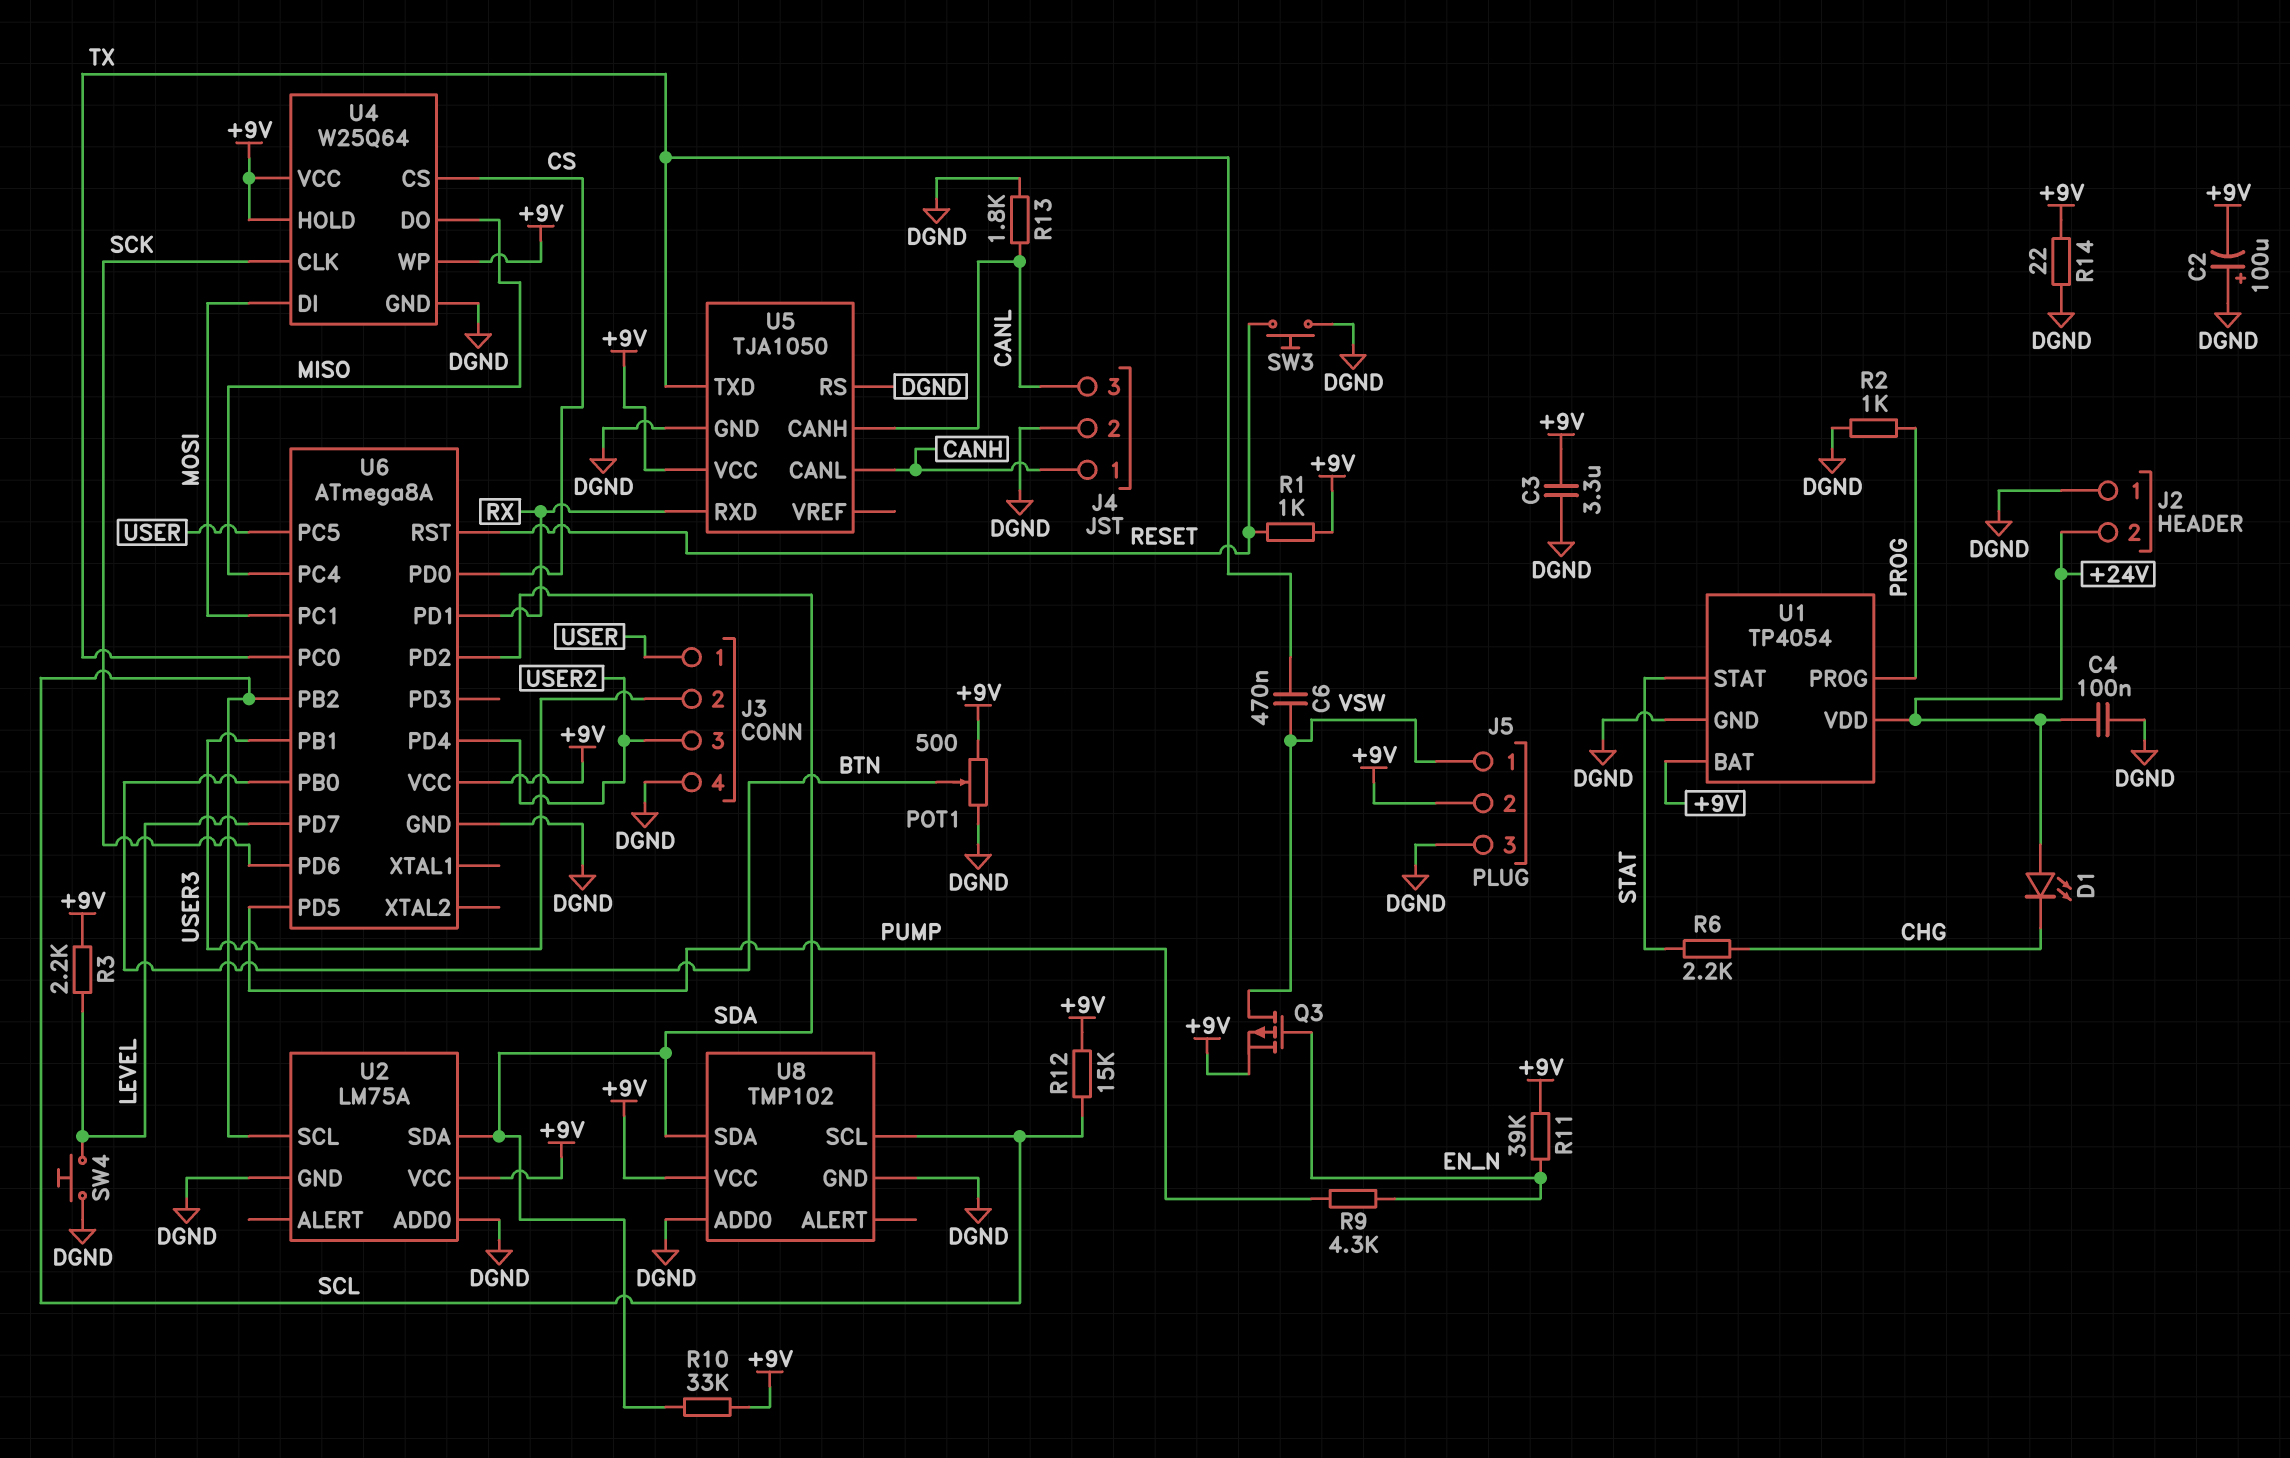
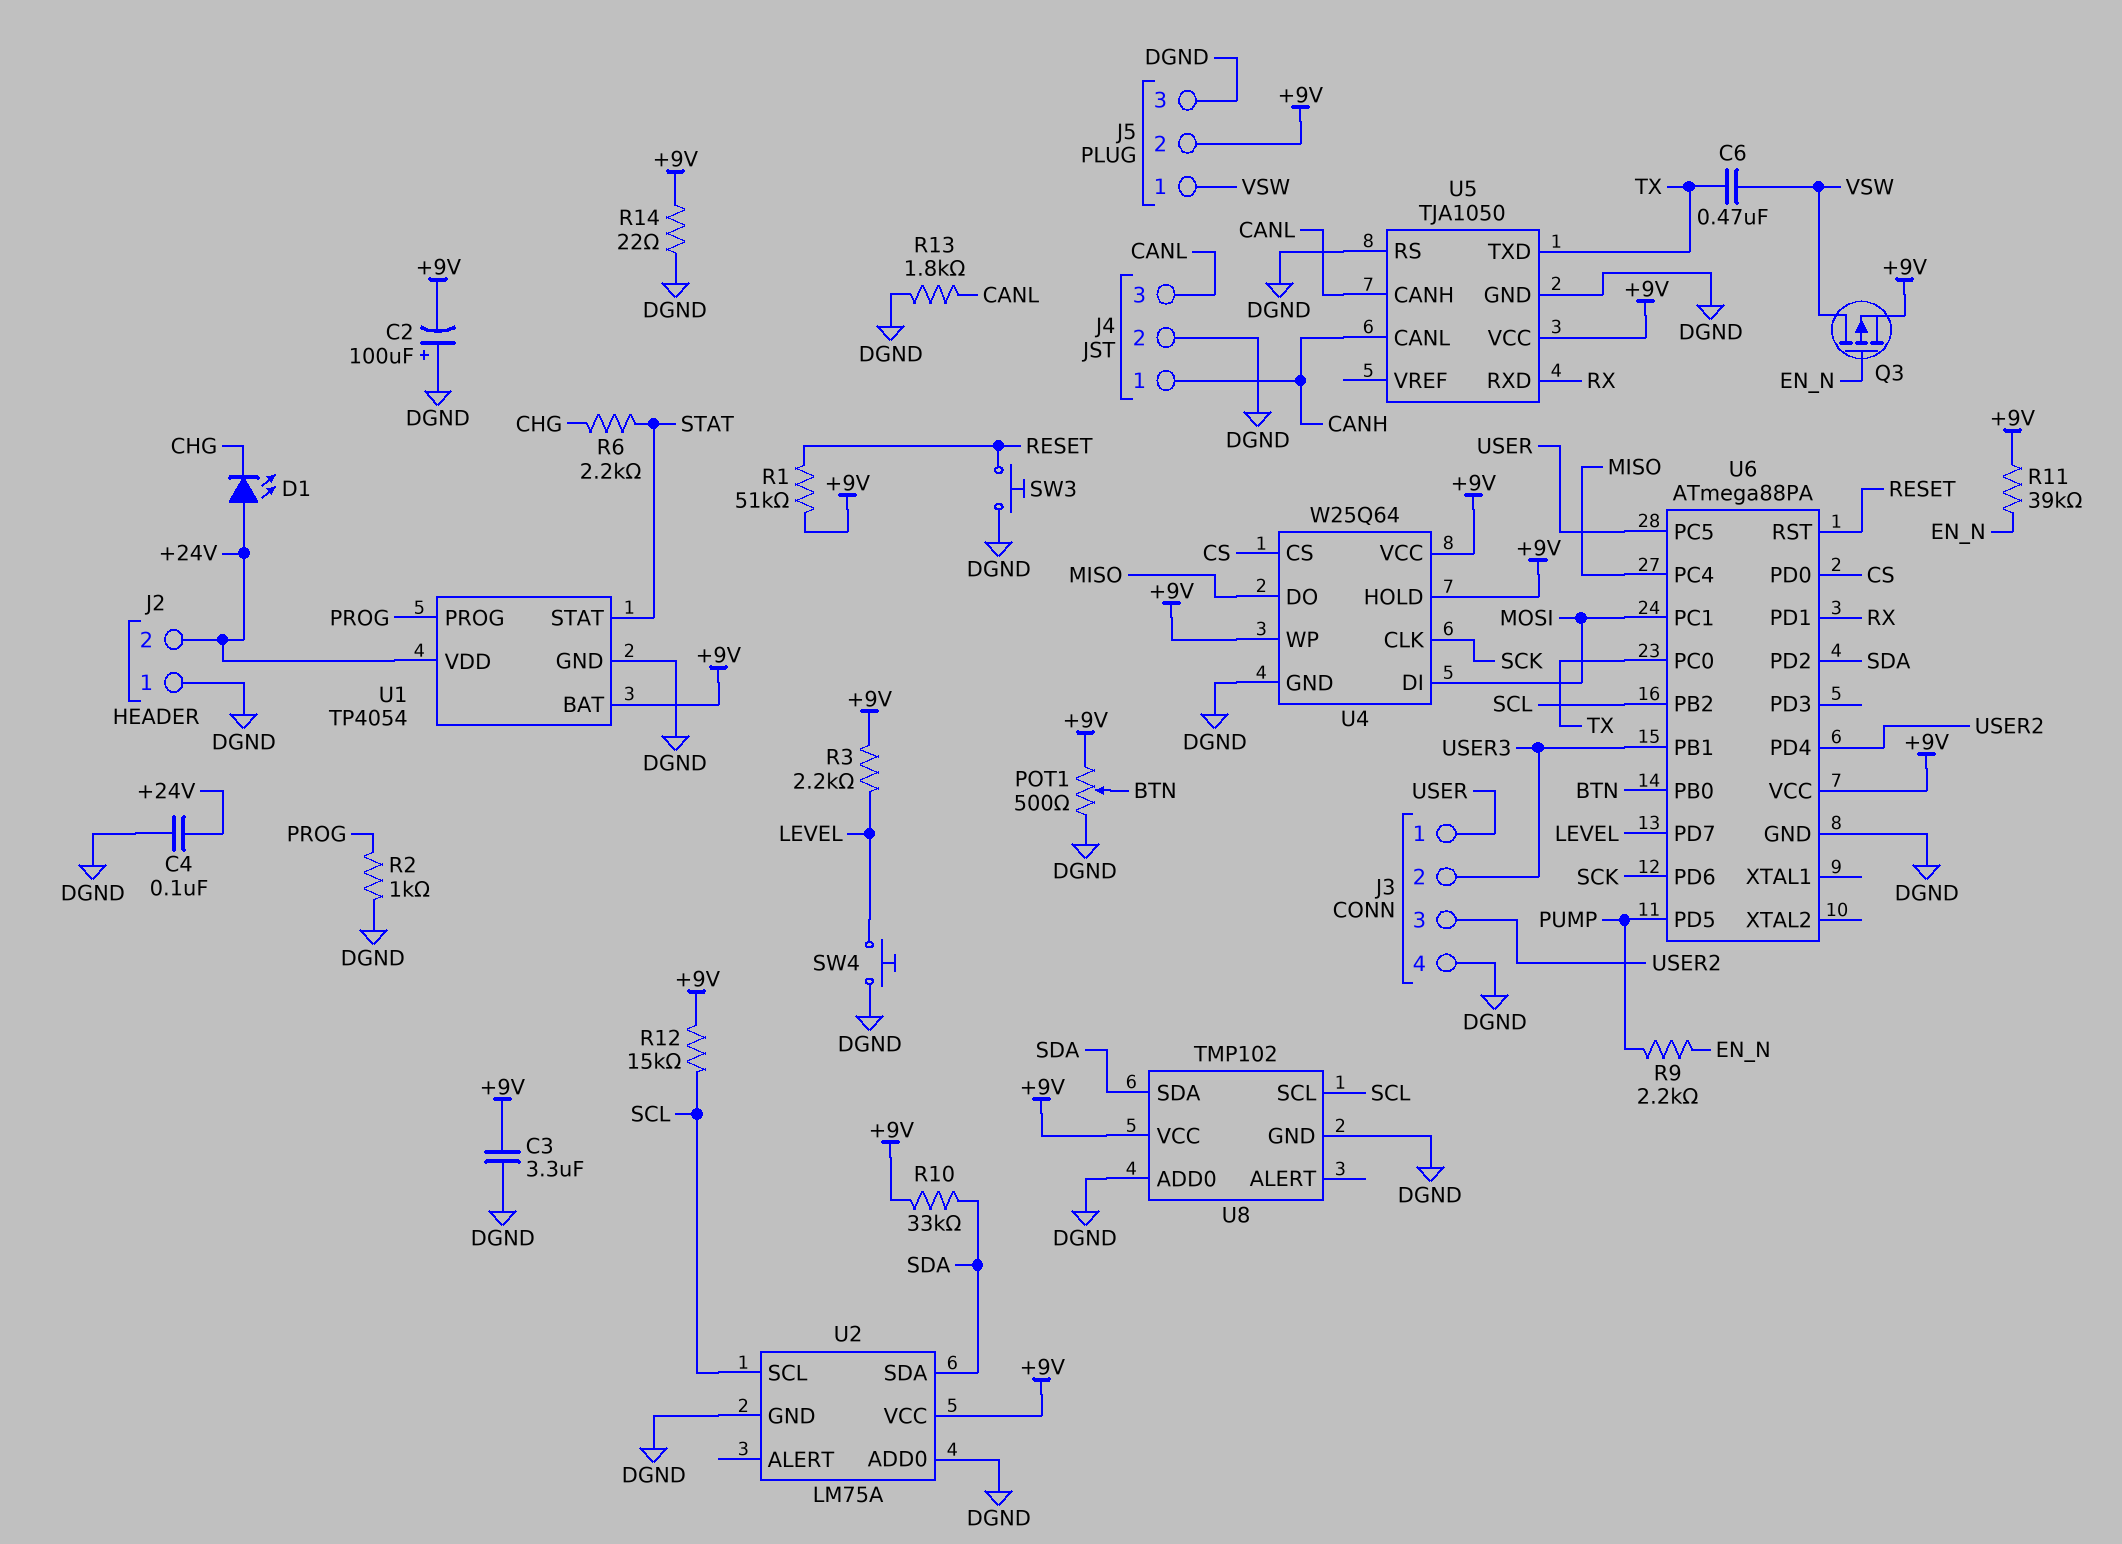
R1: 1k (+9V, RESET) -> 51k (+9V, RESET)
R9: 4.3k (EN_N, PUMP) -> 2.2k (EN_N, PUMP)
U6: ATmega8A -> ATmega88PA

